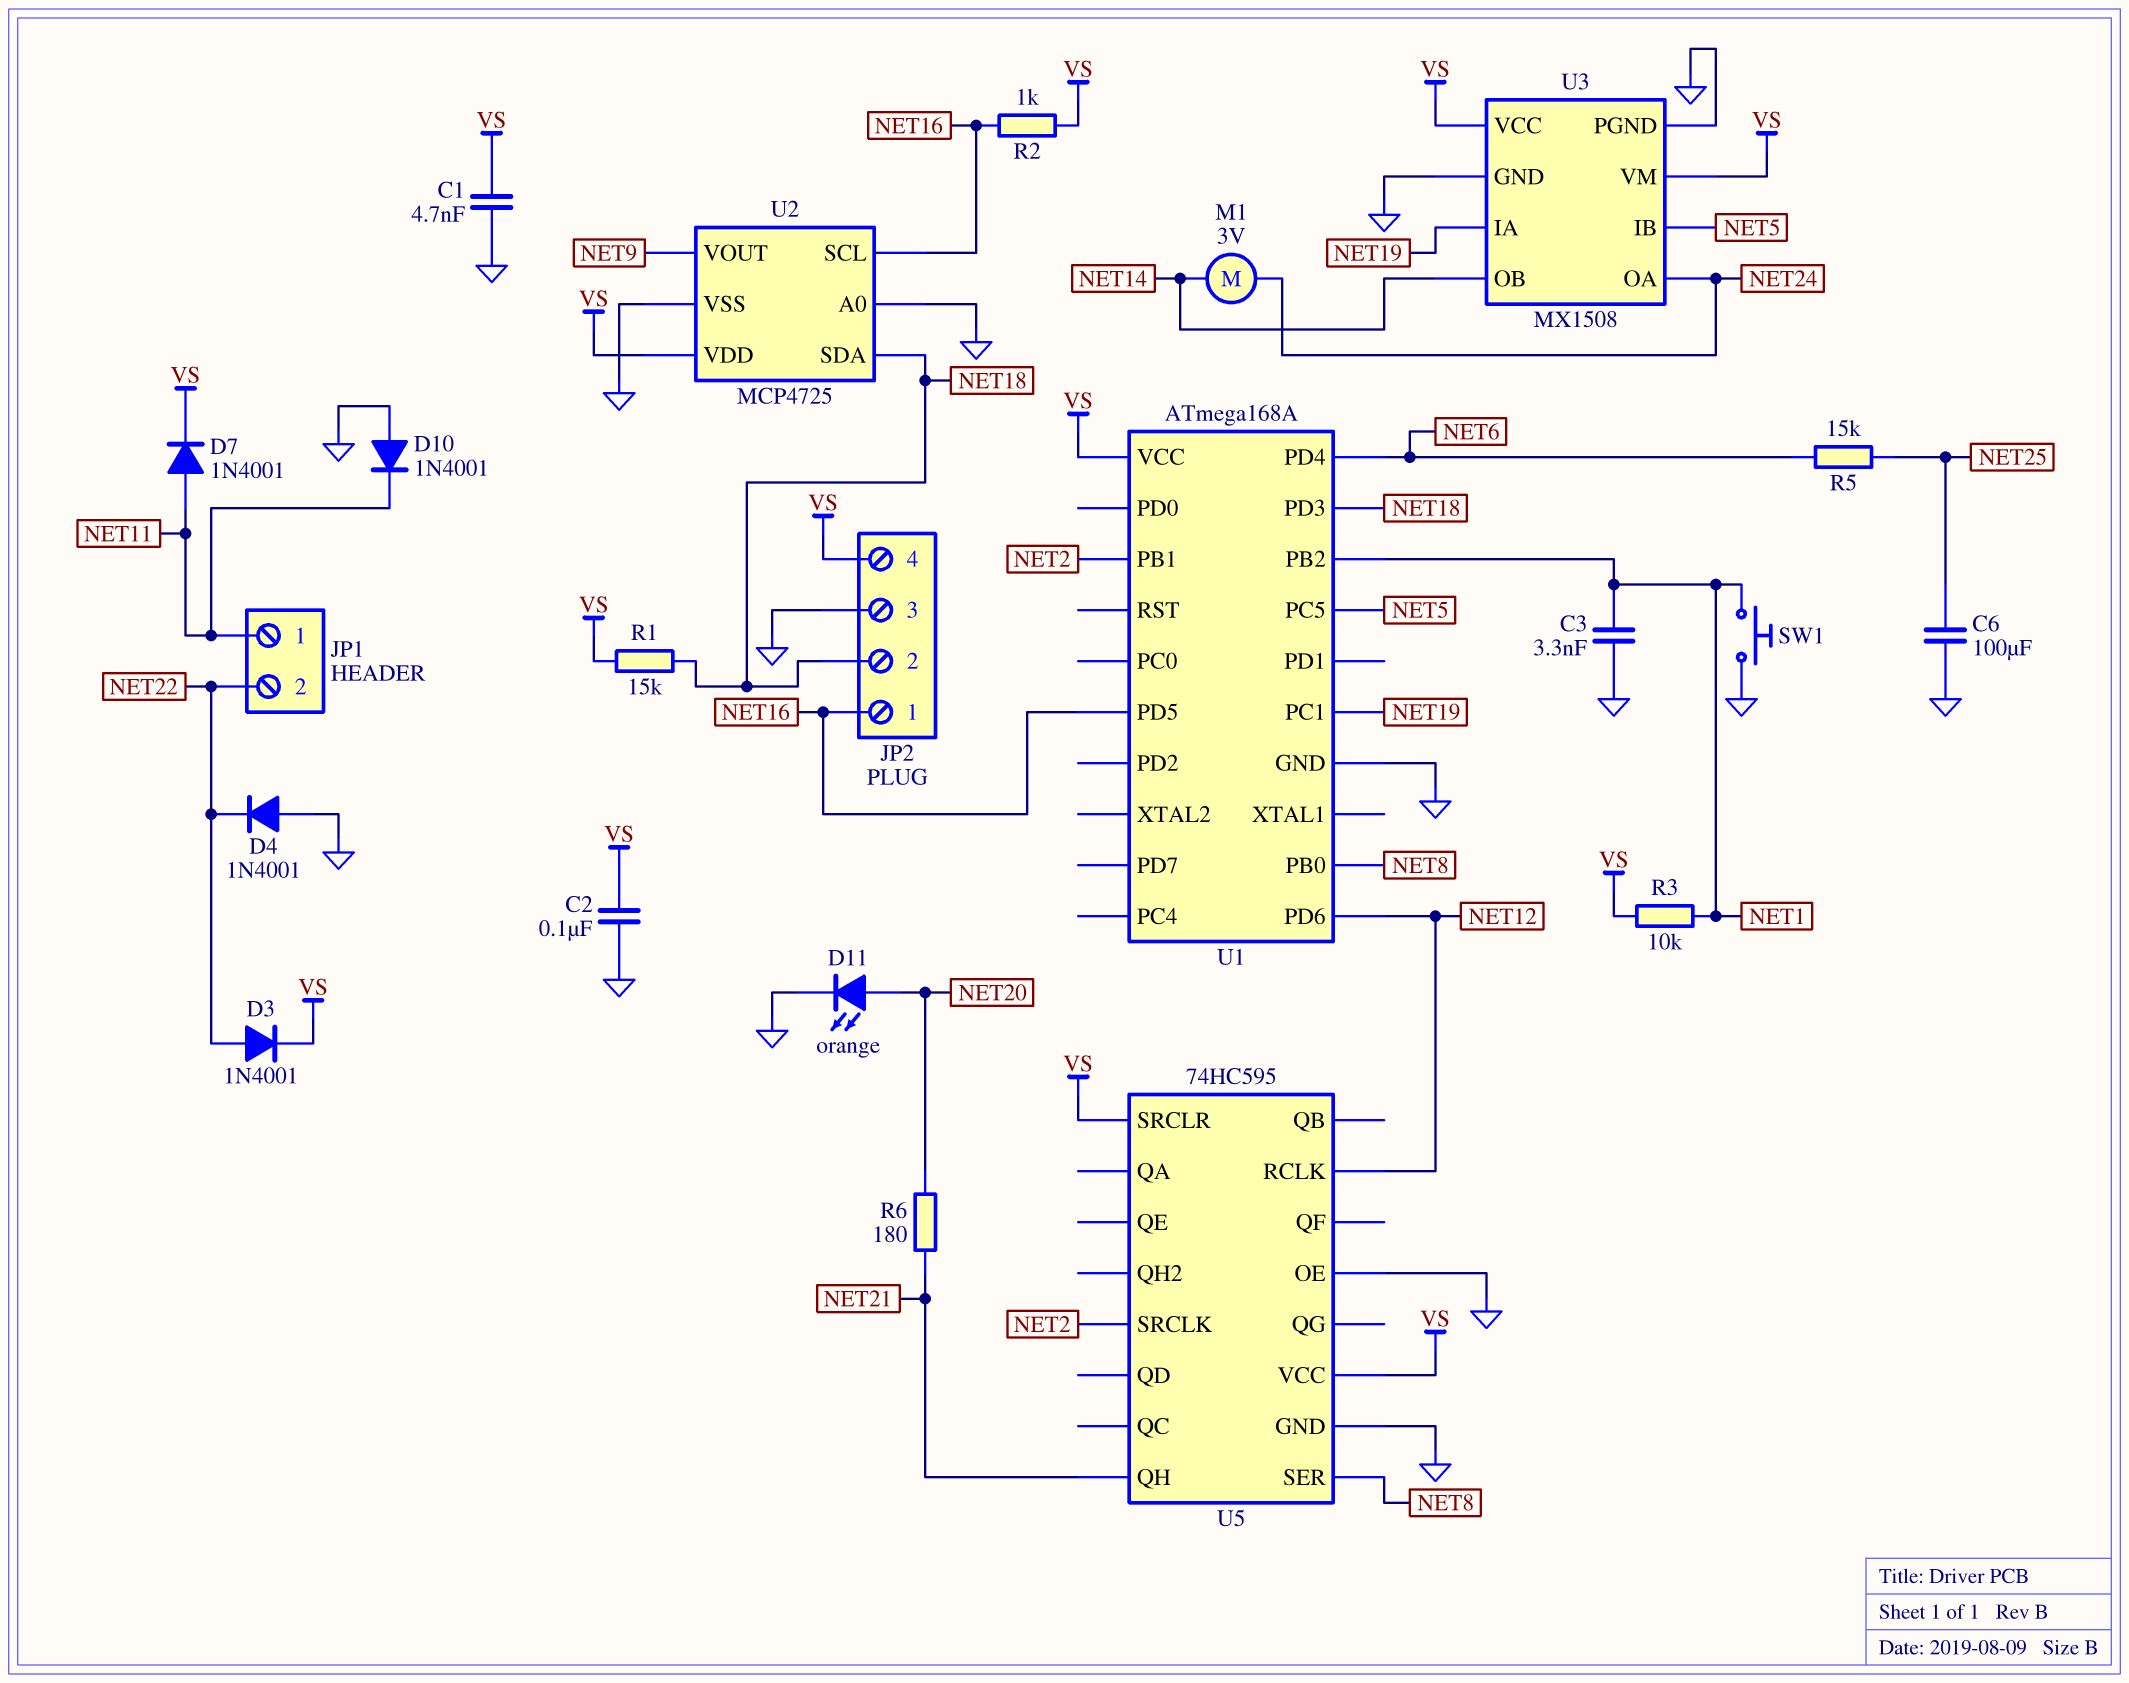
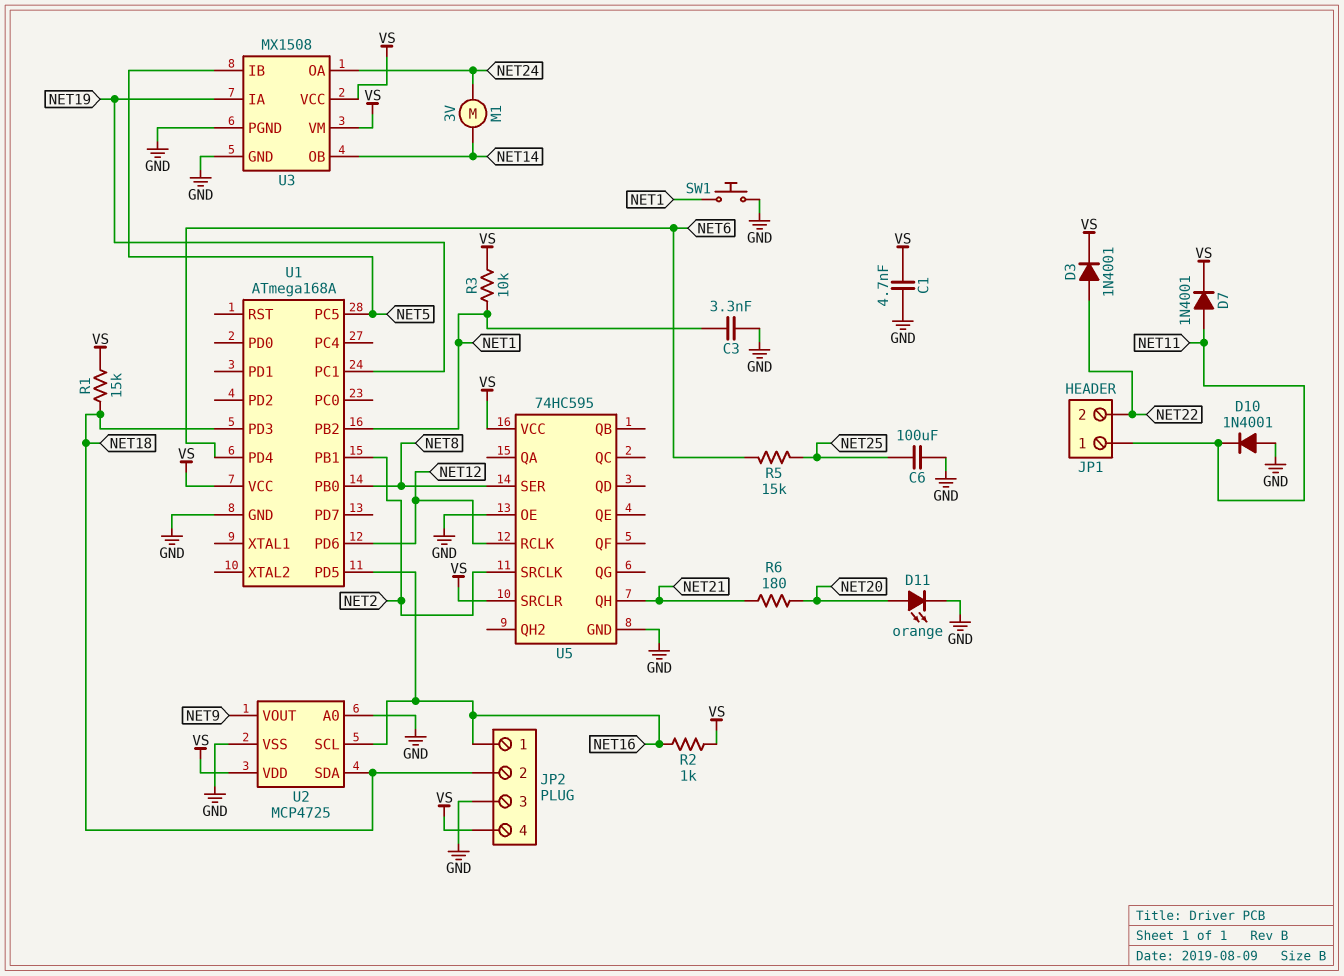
C2: 100nF (GND, VS) -> none
D4: diode 1N4001 (A GND, K NET22) -> none

